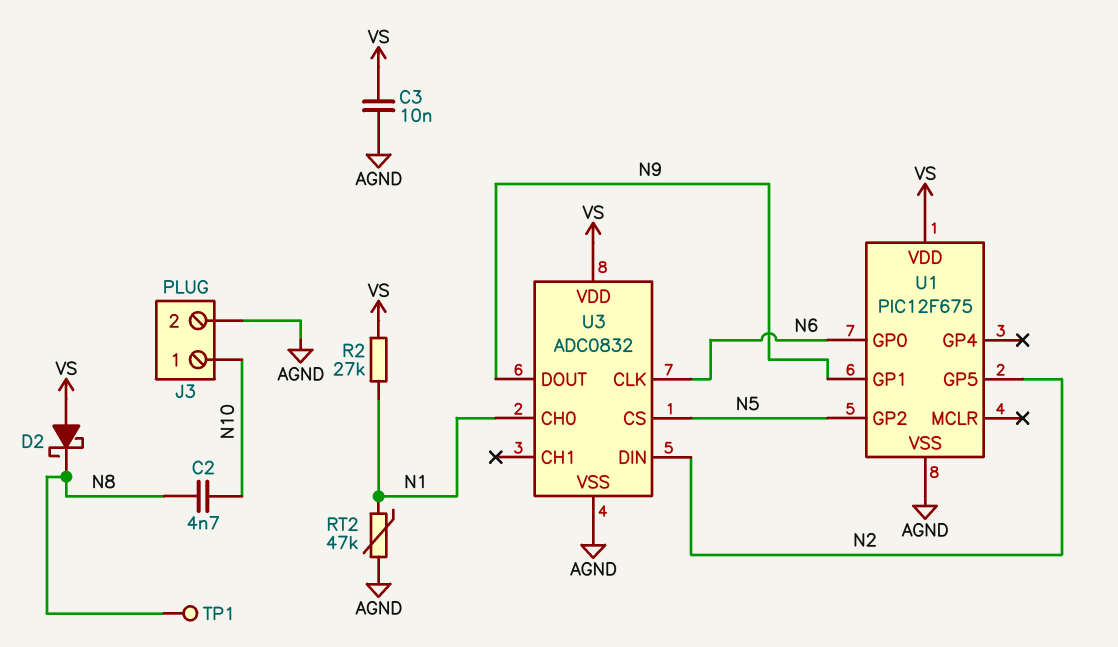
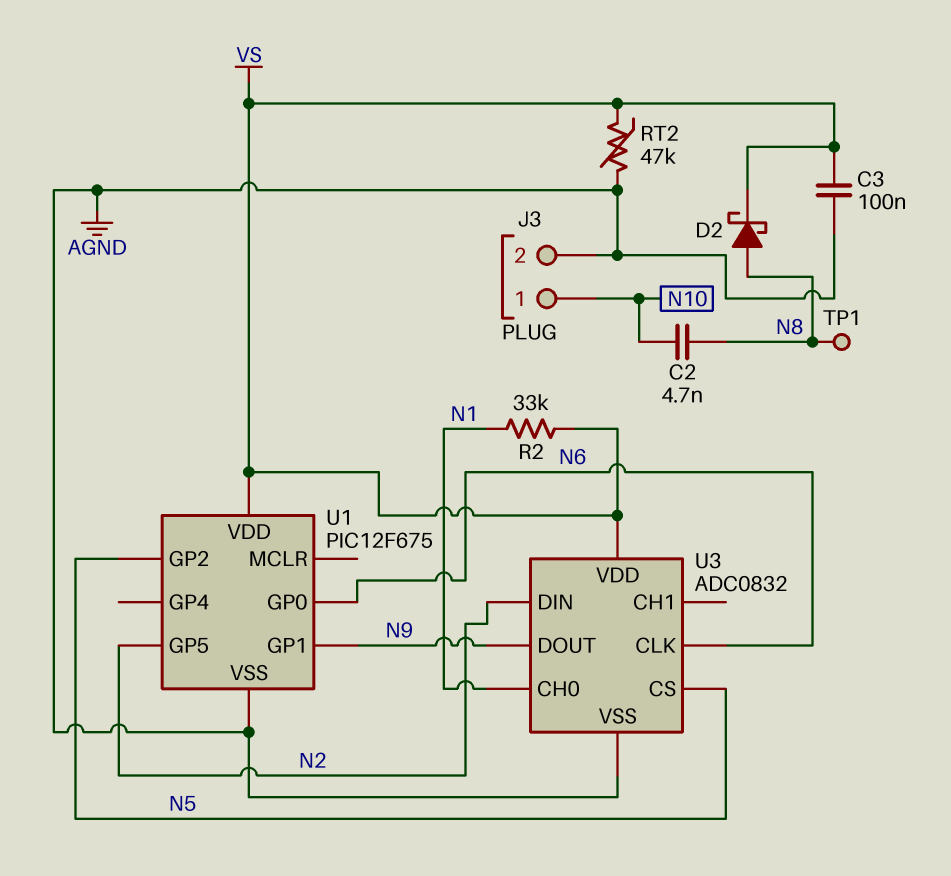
C3: 10nF (AGND, VS) -> 100nF (AGND, VS)
D2: schottky (A VS, K N8) -> schottky (A N8, K VS)
R2: 27k (N1, VS) -> 33k (N1, VS)
RT2: 47k (AGND, N1) -> 47k (AGND, VS)

